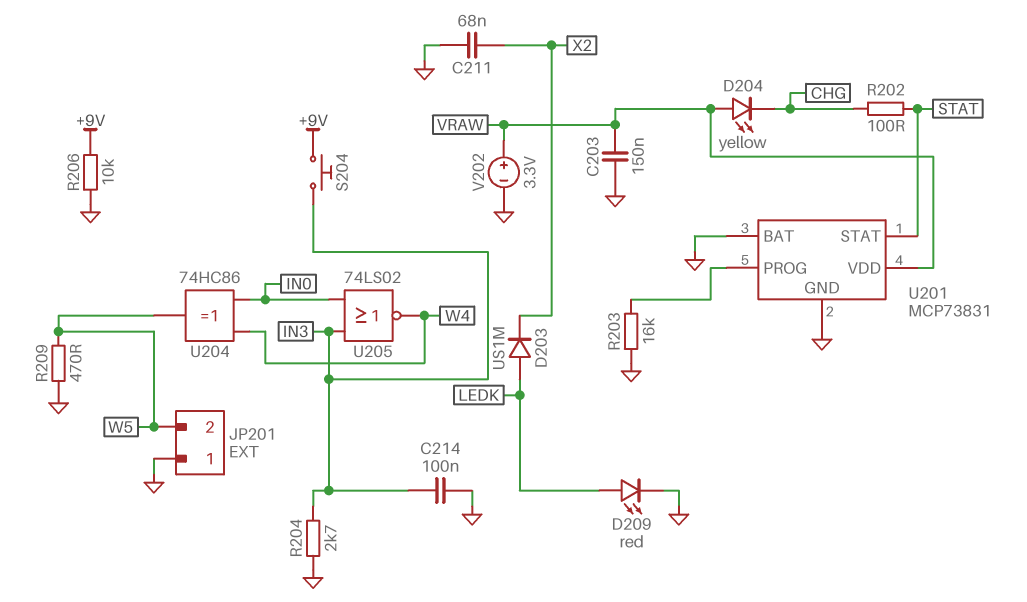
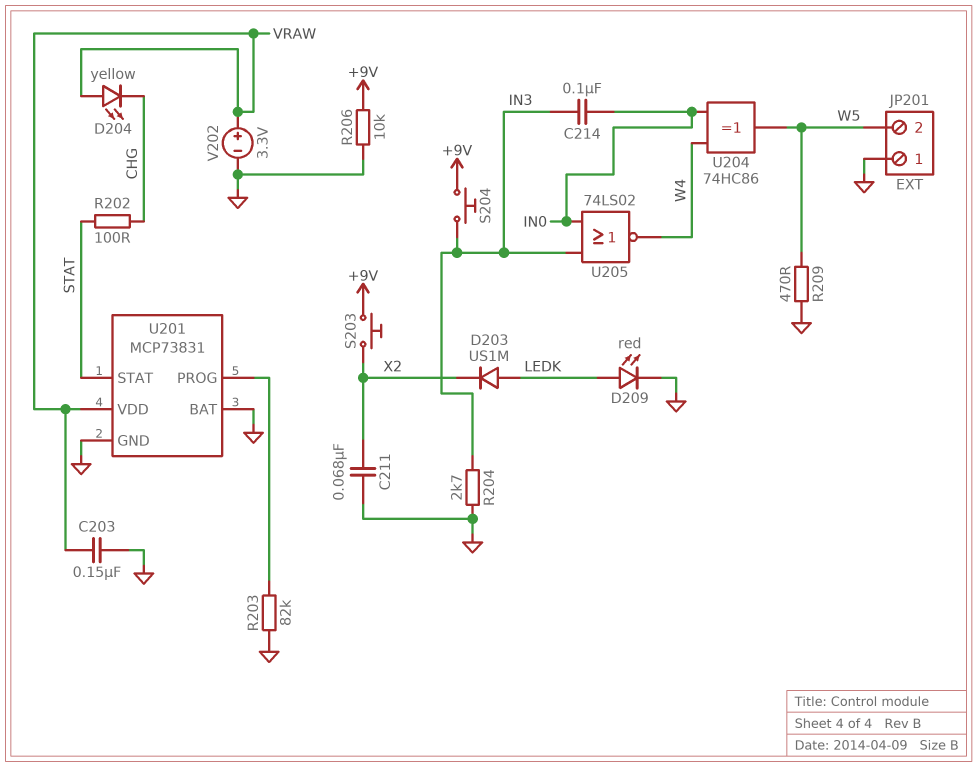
C214: 100nF (GND, IN3) -> 100nF (IN0, IN3)
R203: 16k (GND, U201/PROG) -> 82k (GND, U201/PROG)
S203: none -> button (+9V, X2)

